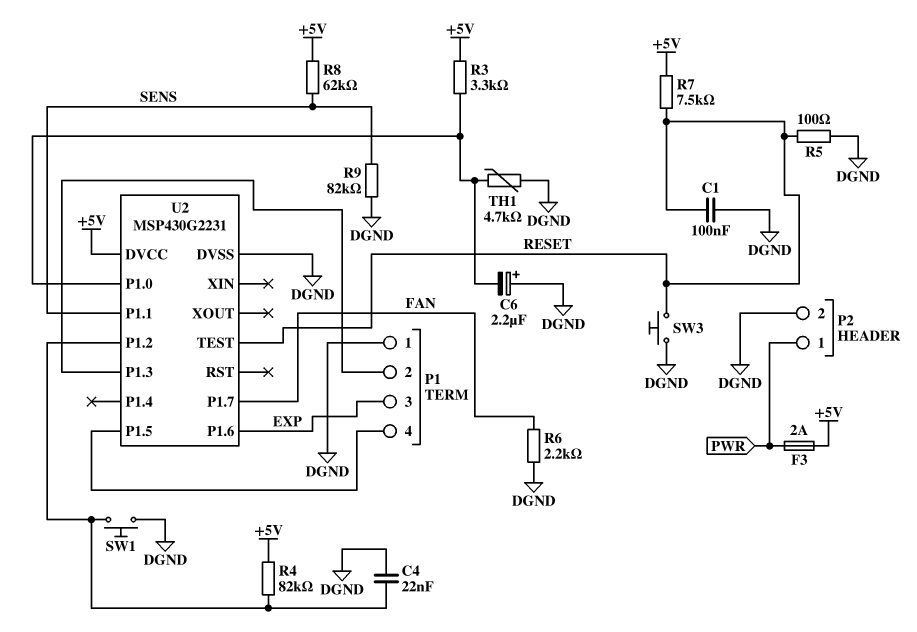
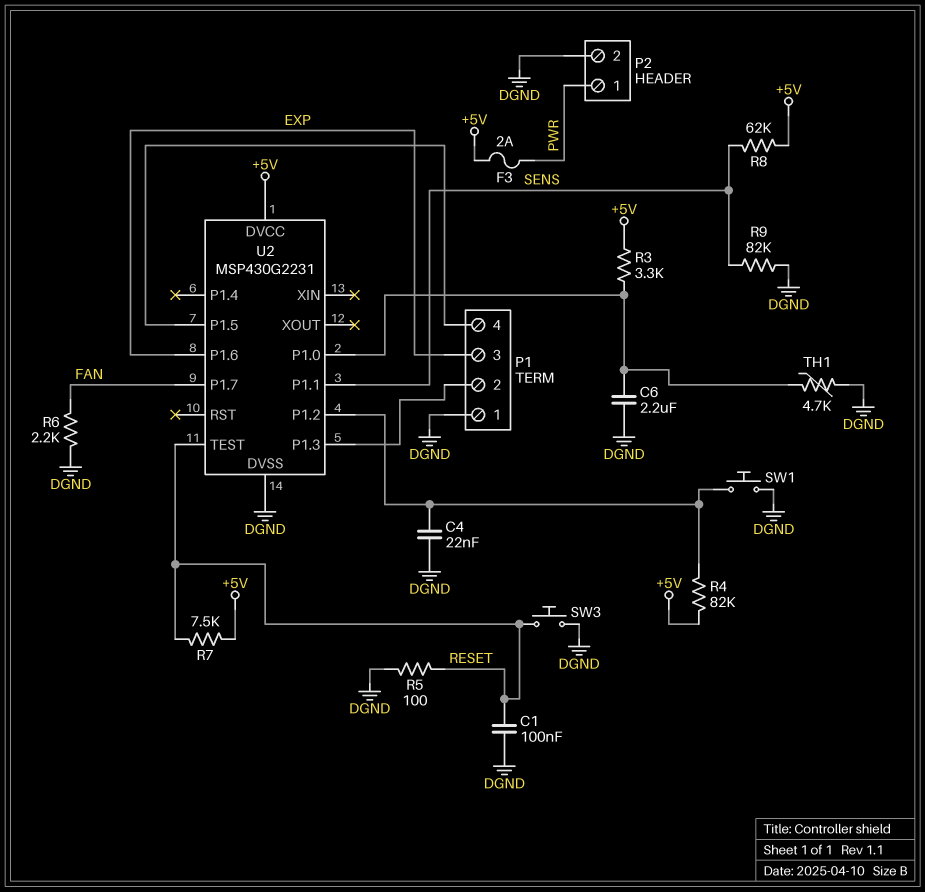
C6: 2.2uF (plus DGND, minus U2/P1.0) -> 2.2uF (DGND, U2/P1.0)

